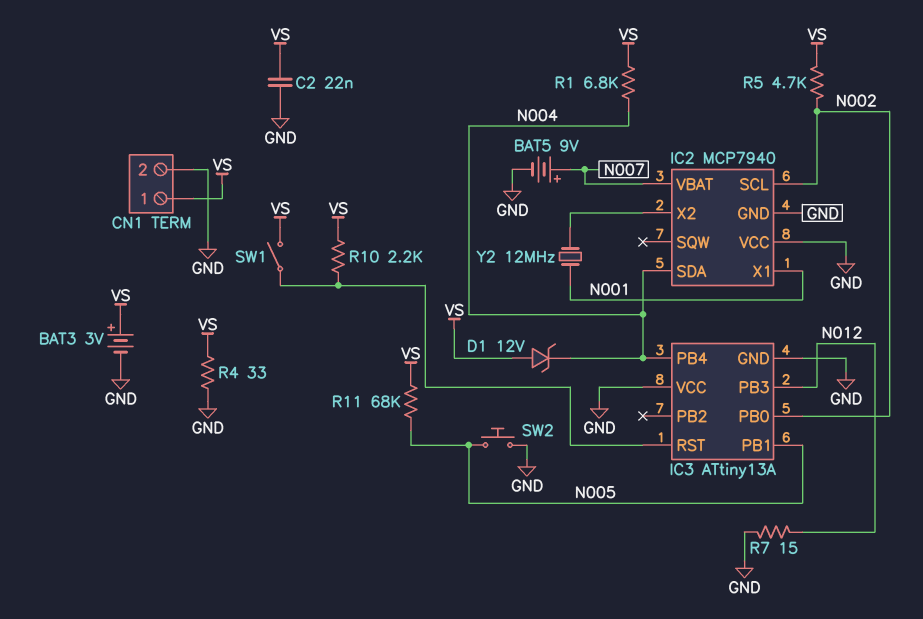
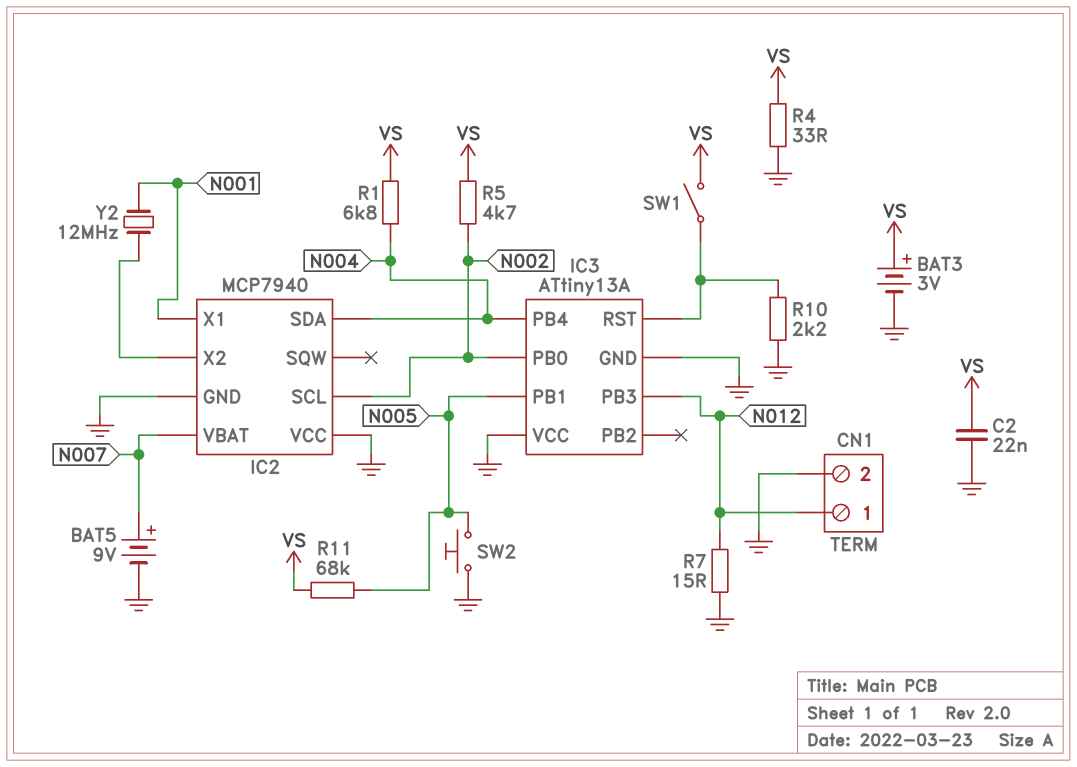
CN1 pin 1: VS -> N012
D1: zener 12V (A VS, K N004) -> none
R10: 2.2k (IC3/RST, VS) -> 2.2k (GND, IC3/RST)

